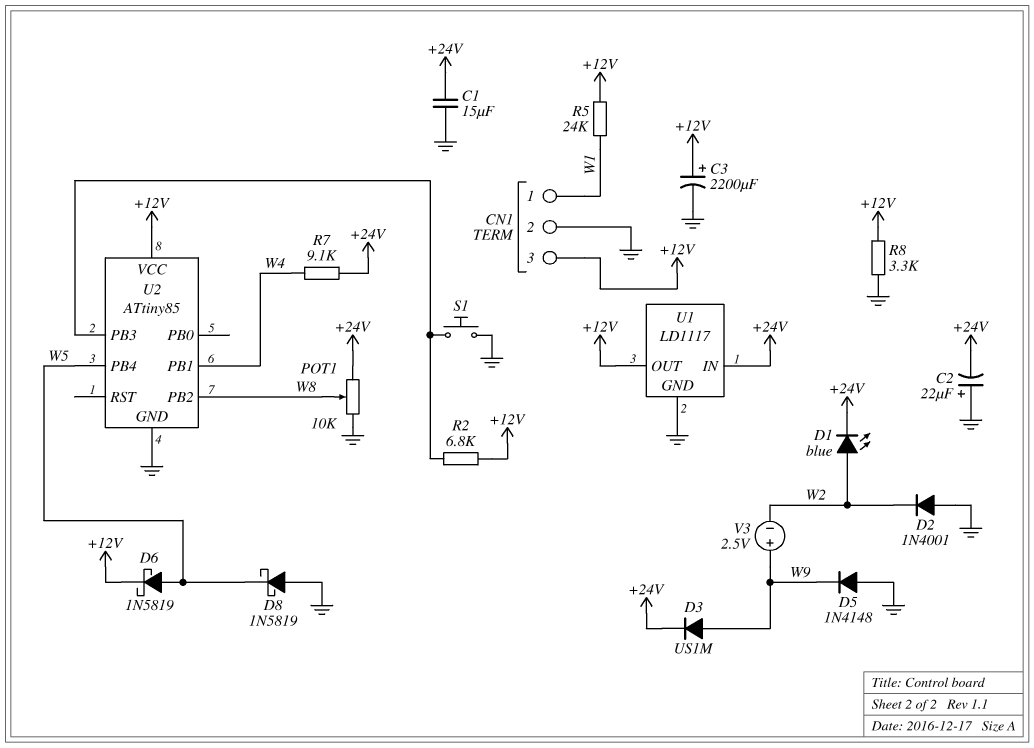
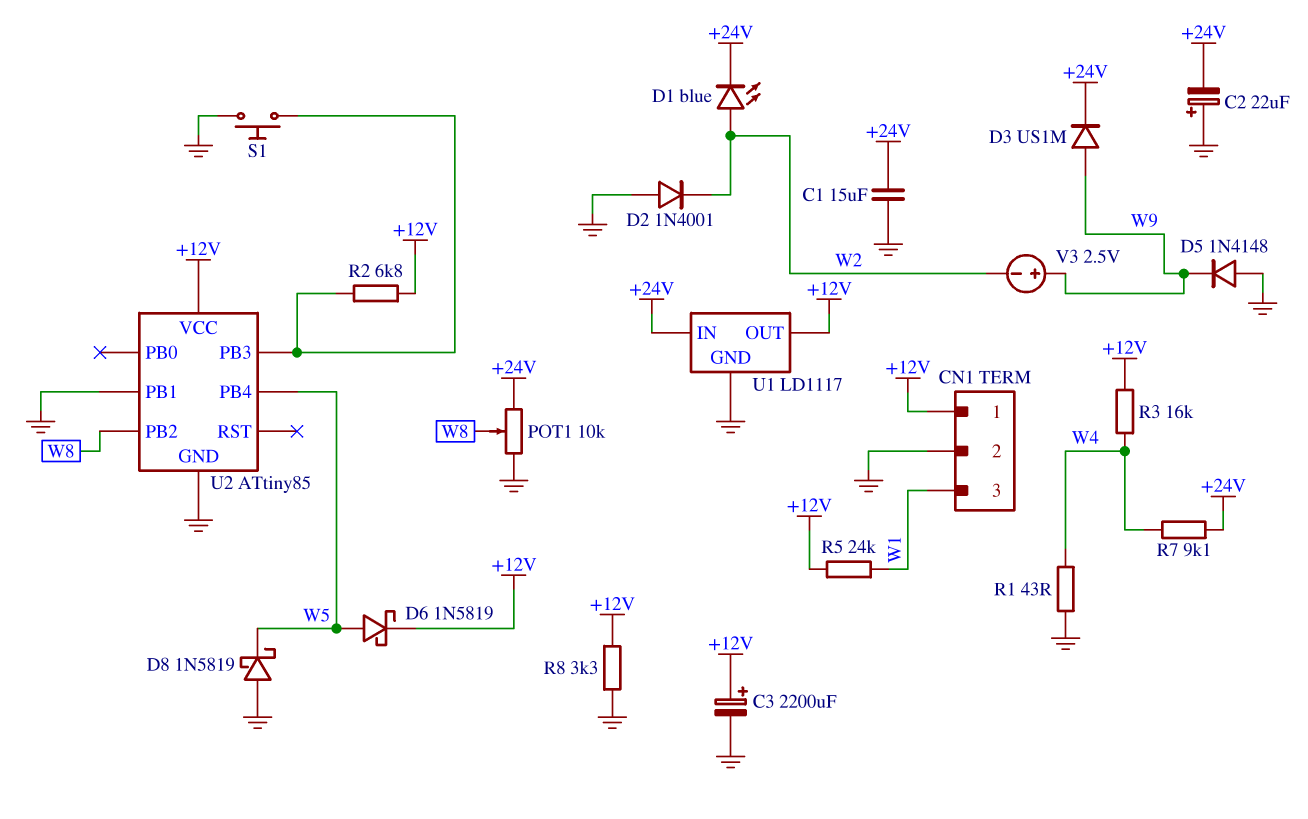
CN1 pin 1: W1 -> +12V
CN1 pin 3: +12V -> W1
R1: none -> 43 (GND, W4)
R3: none -> 16k (+12V, W4)
U2 pin PB1: W4 -> GND

